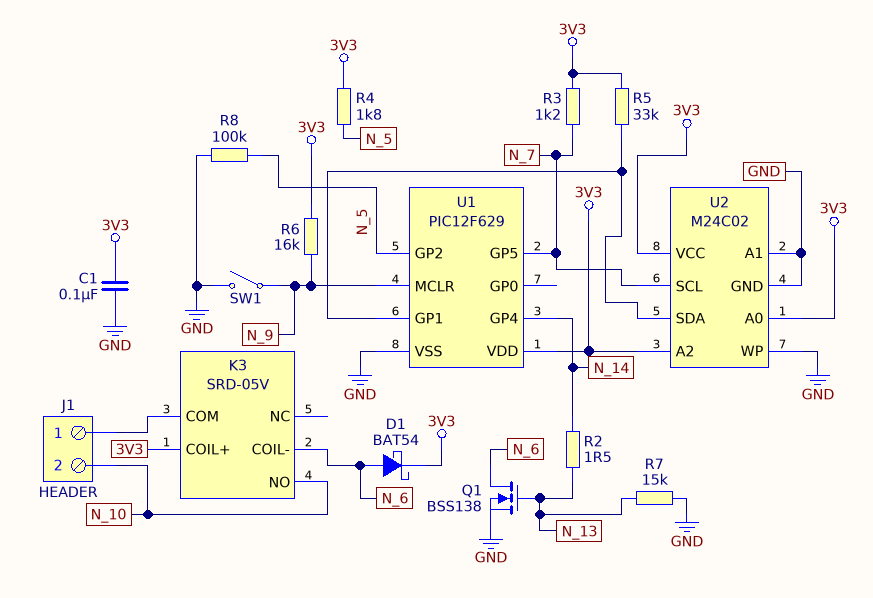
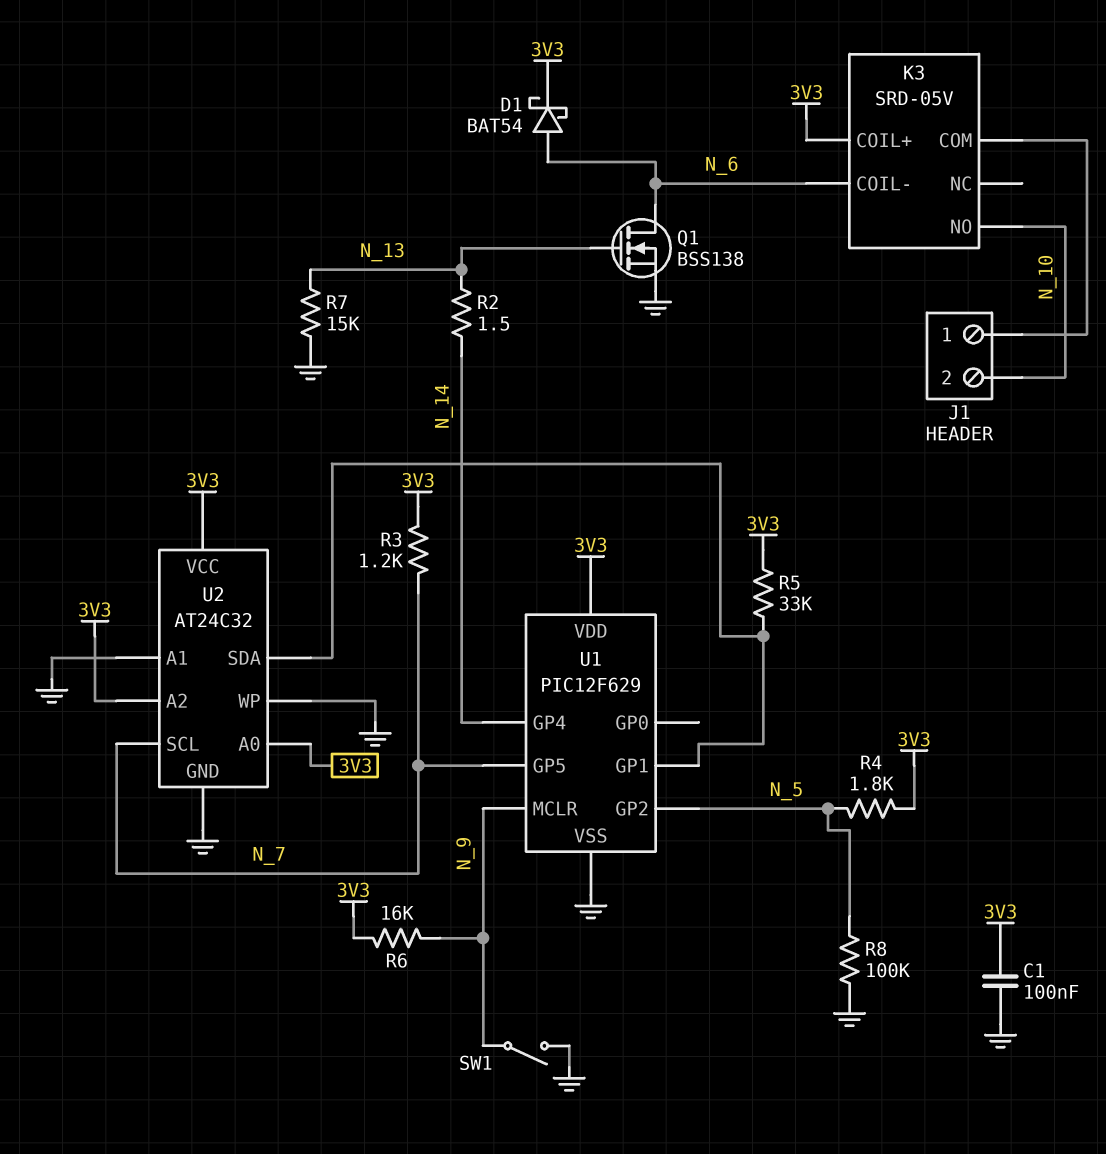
U2: M24C02 -> AT24C32

